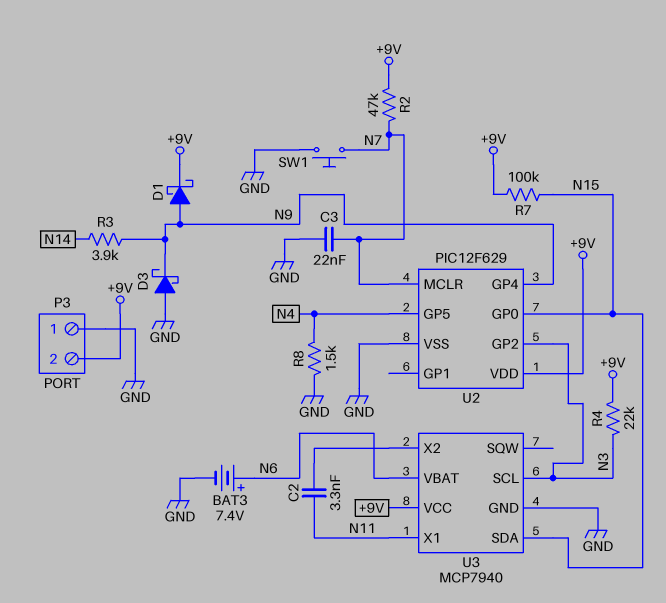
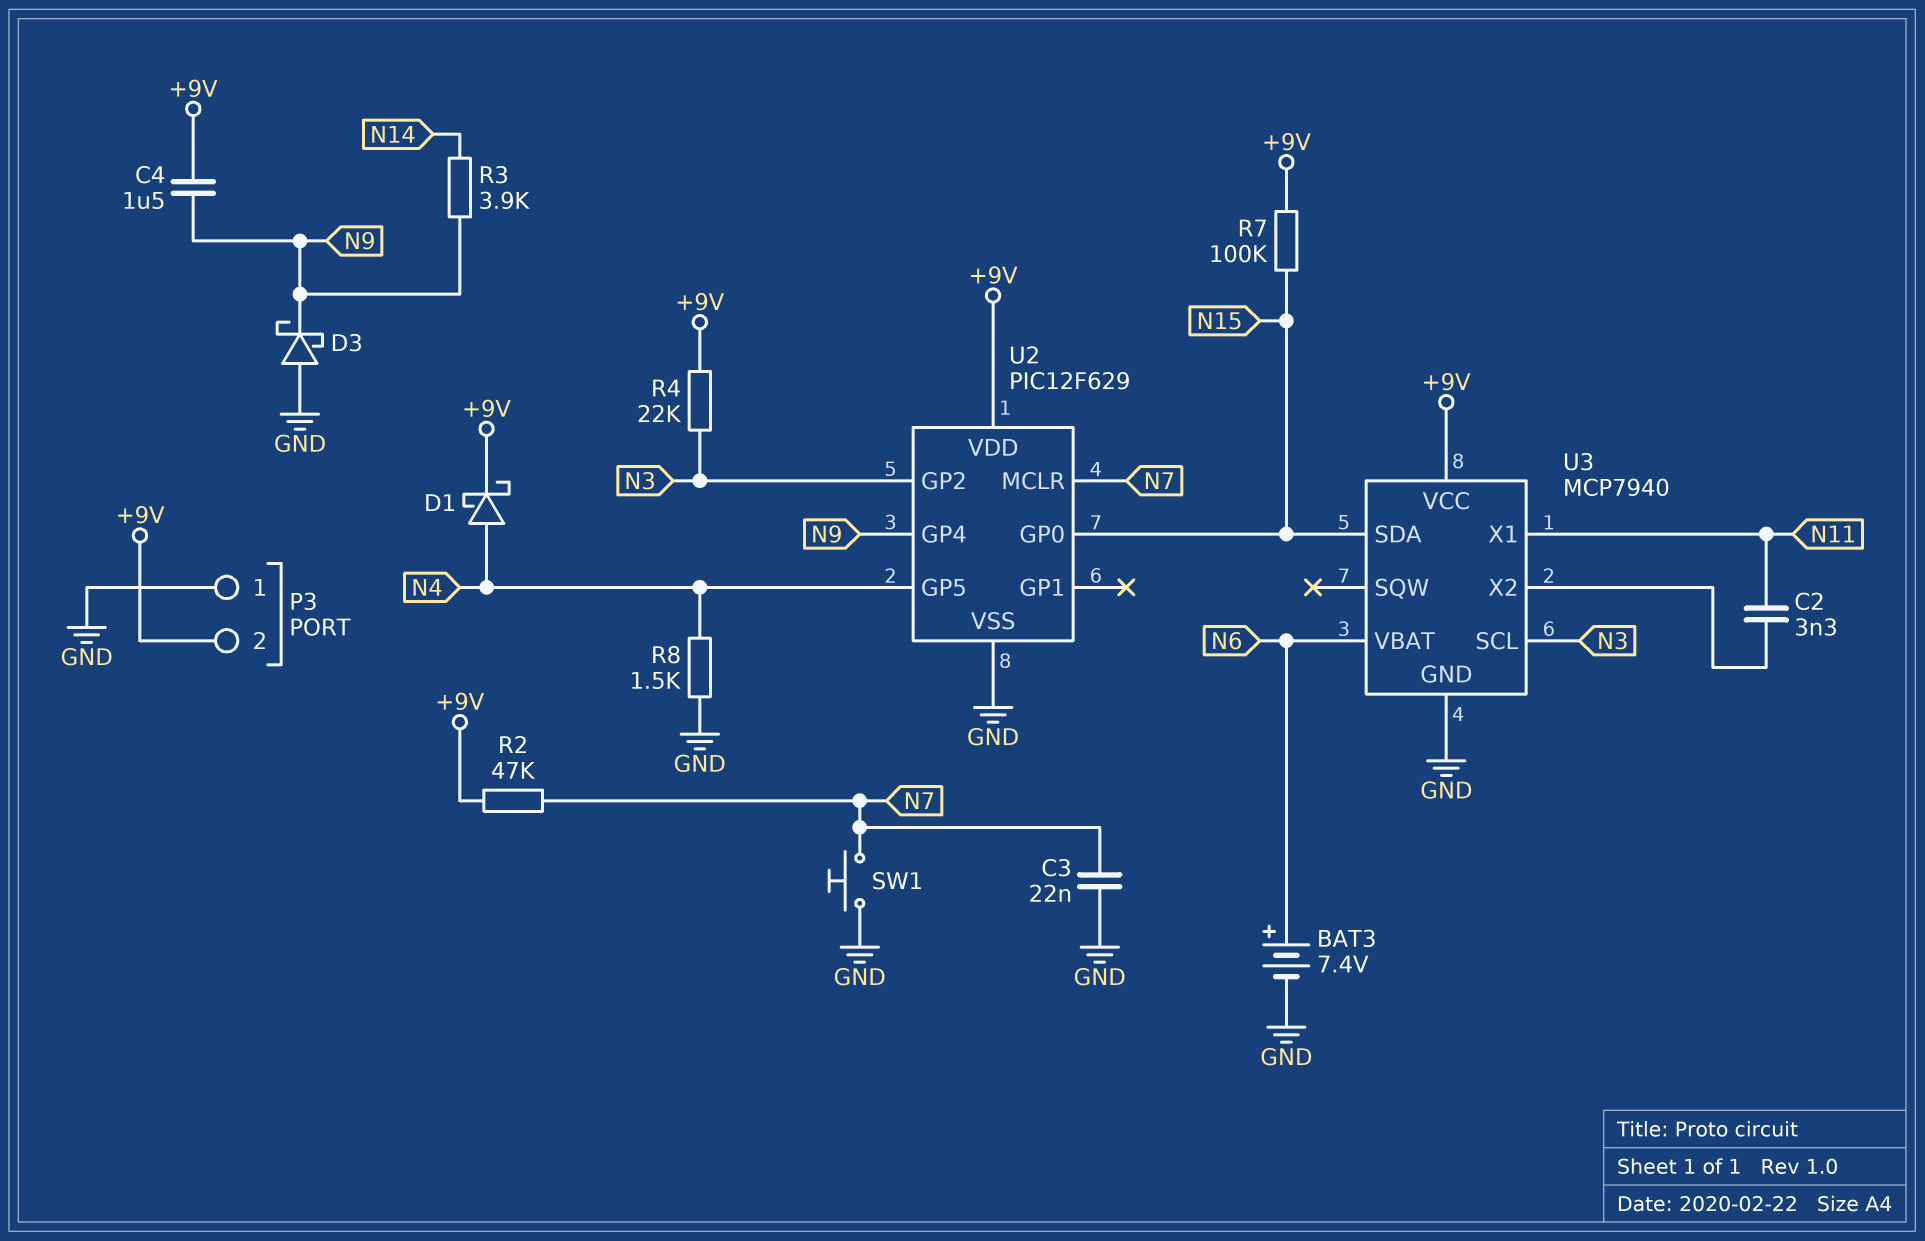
C4: none -> 1.5uF (+9V, N9)
D1: schottky (A N9, K +9V) -> schottky (A N4, K +9V)

